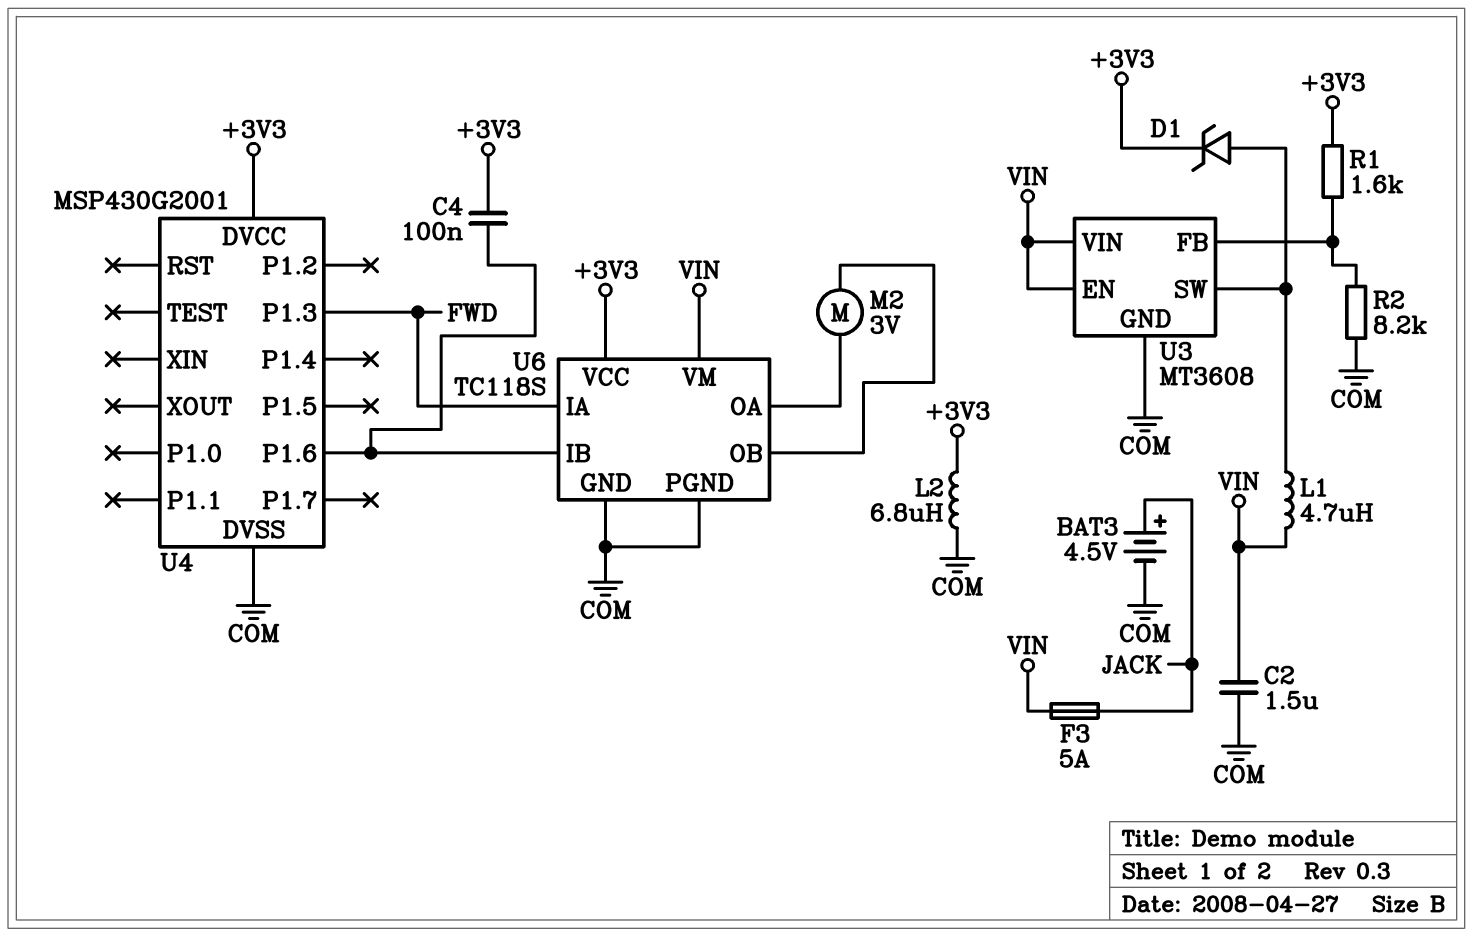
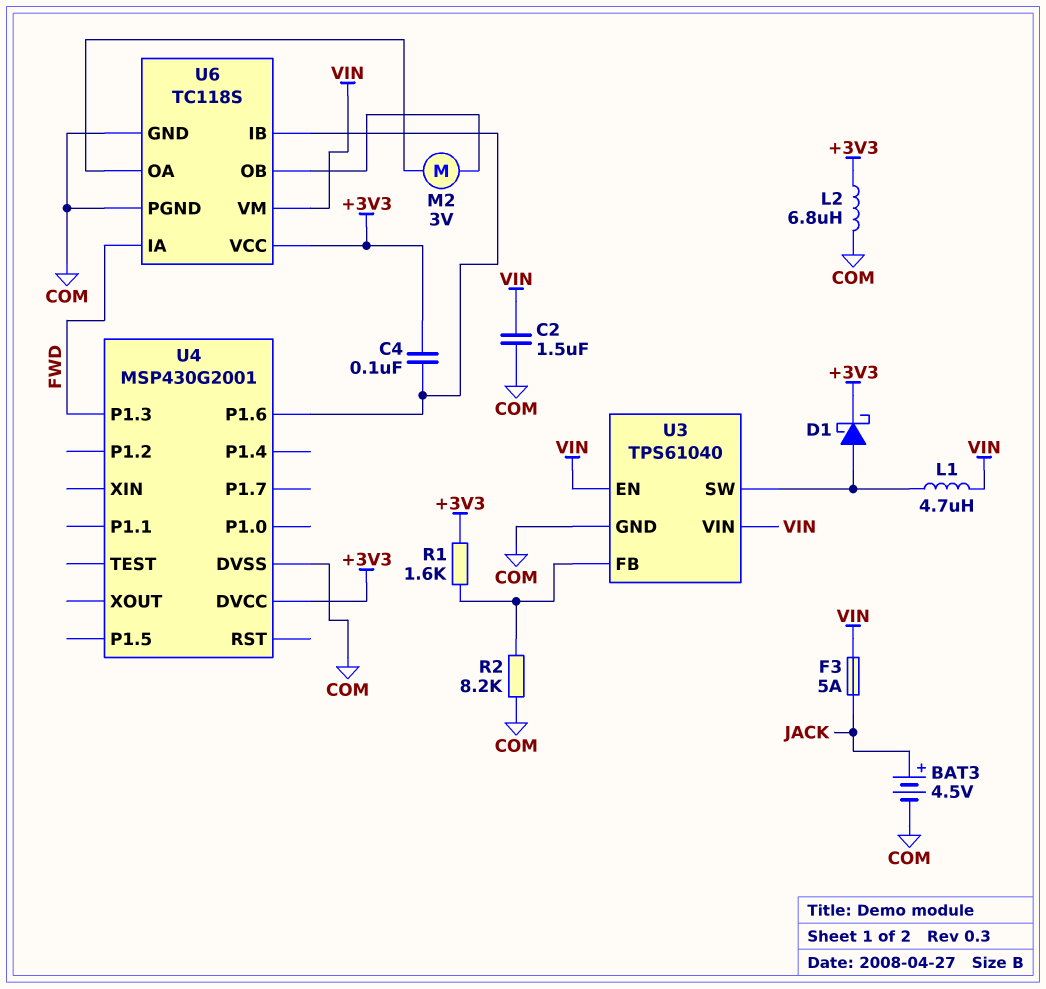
D1: zener (A U3/SW, K +3V3) -> schottky (A U3/SW, K +3V3)
U3: MT3608 -> TPS61040

